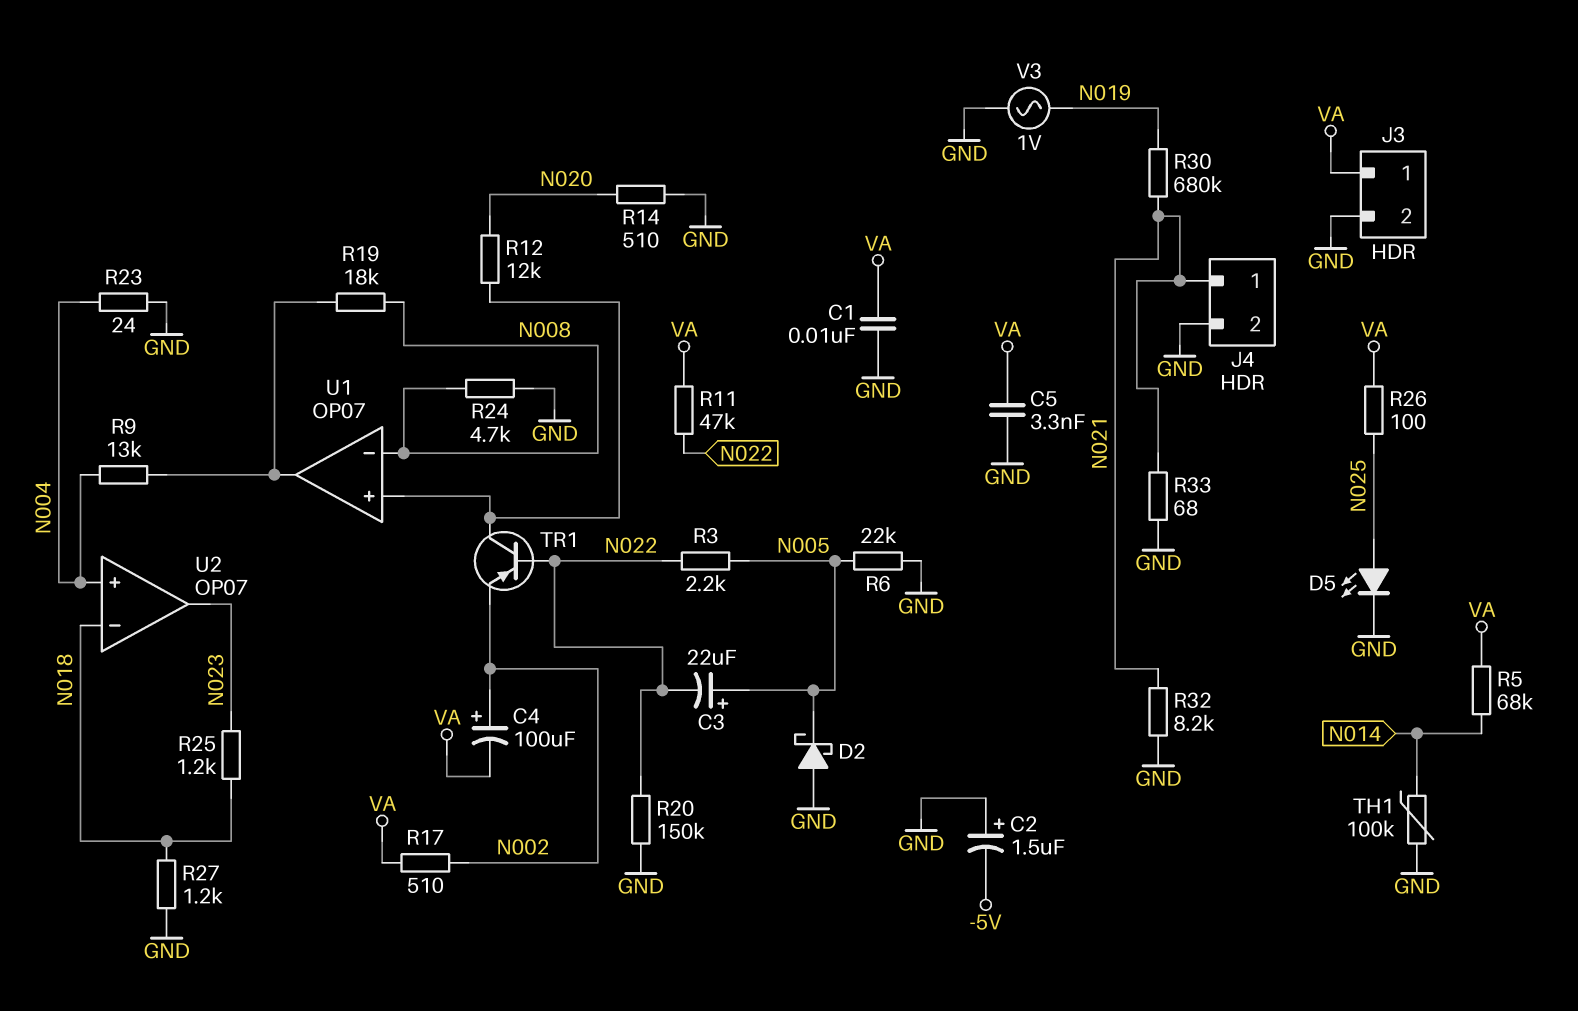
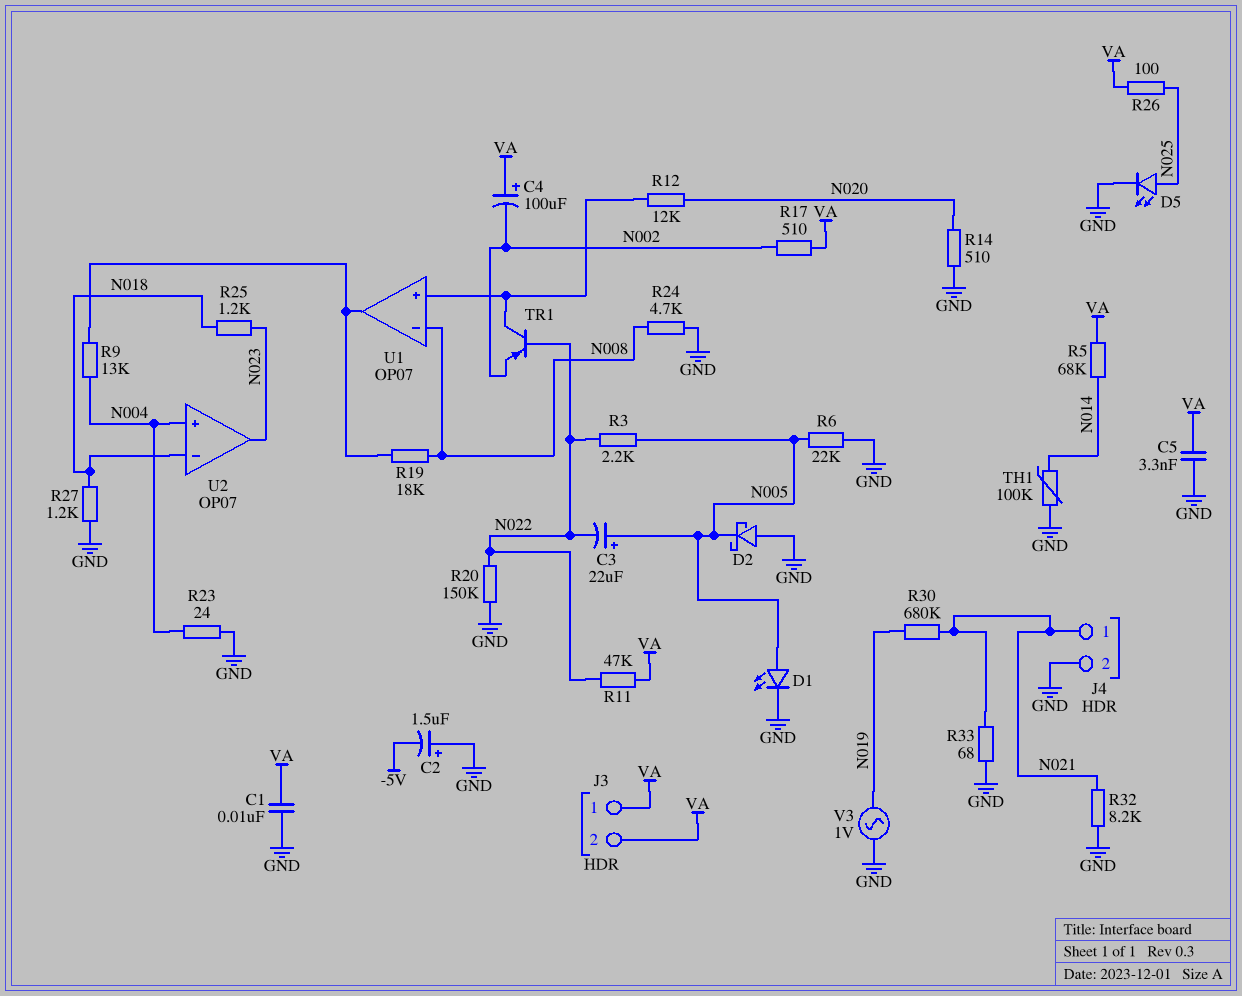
C4: 100uF (plus N002, minus VA) -> 100uF (plus VA, minus N002)
D1: none -> LED (A N005, K GND)
J3 pin 2: GND -> VA

